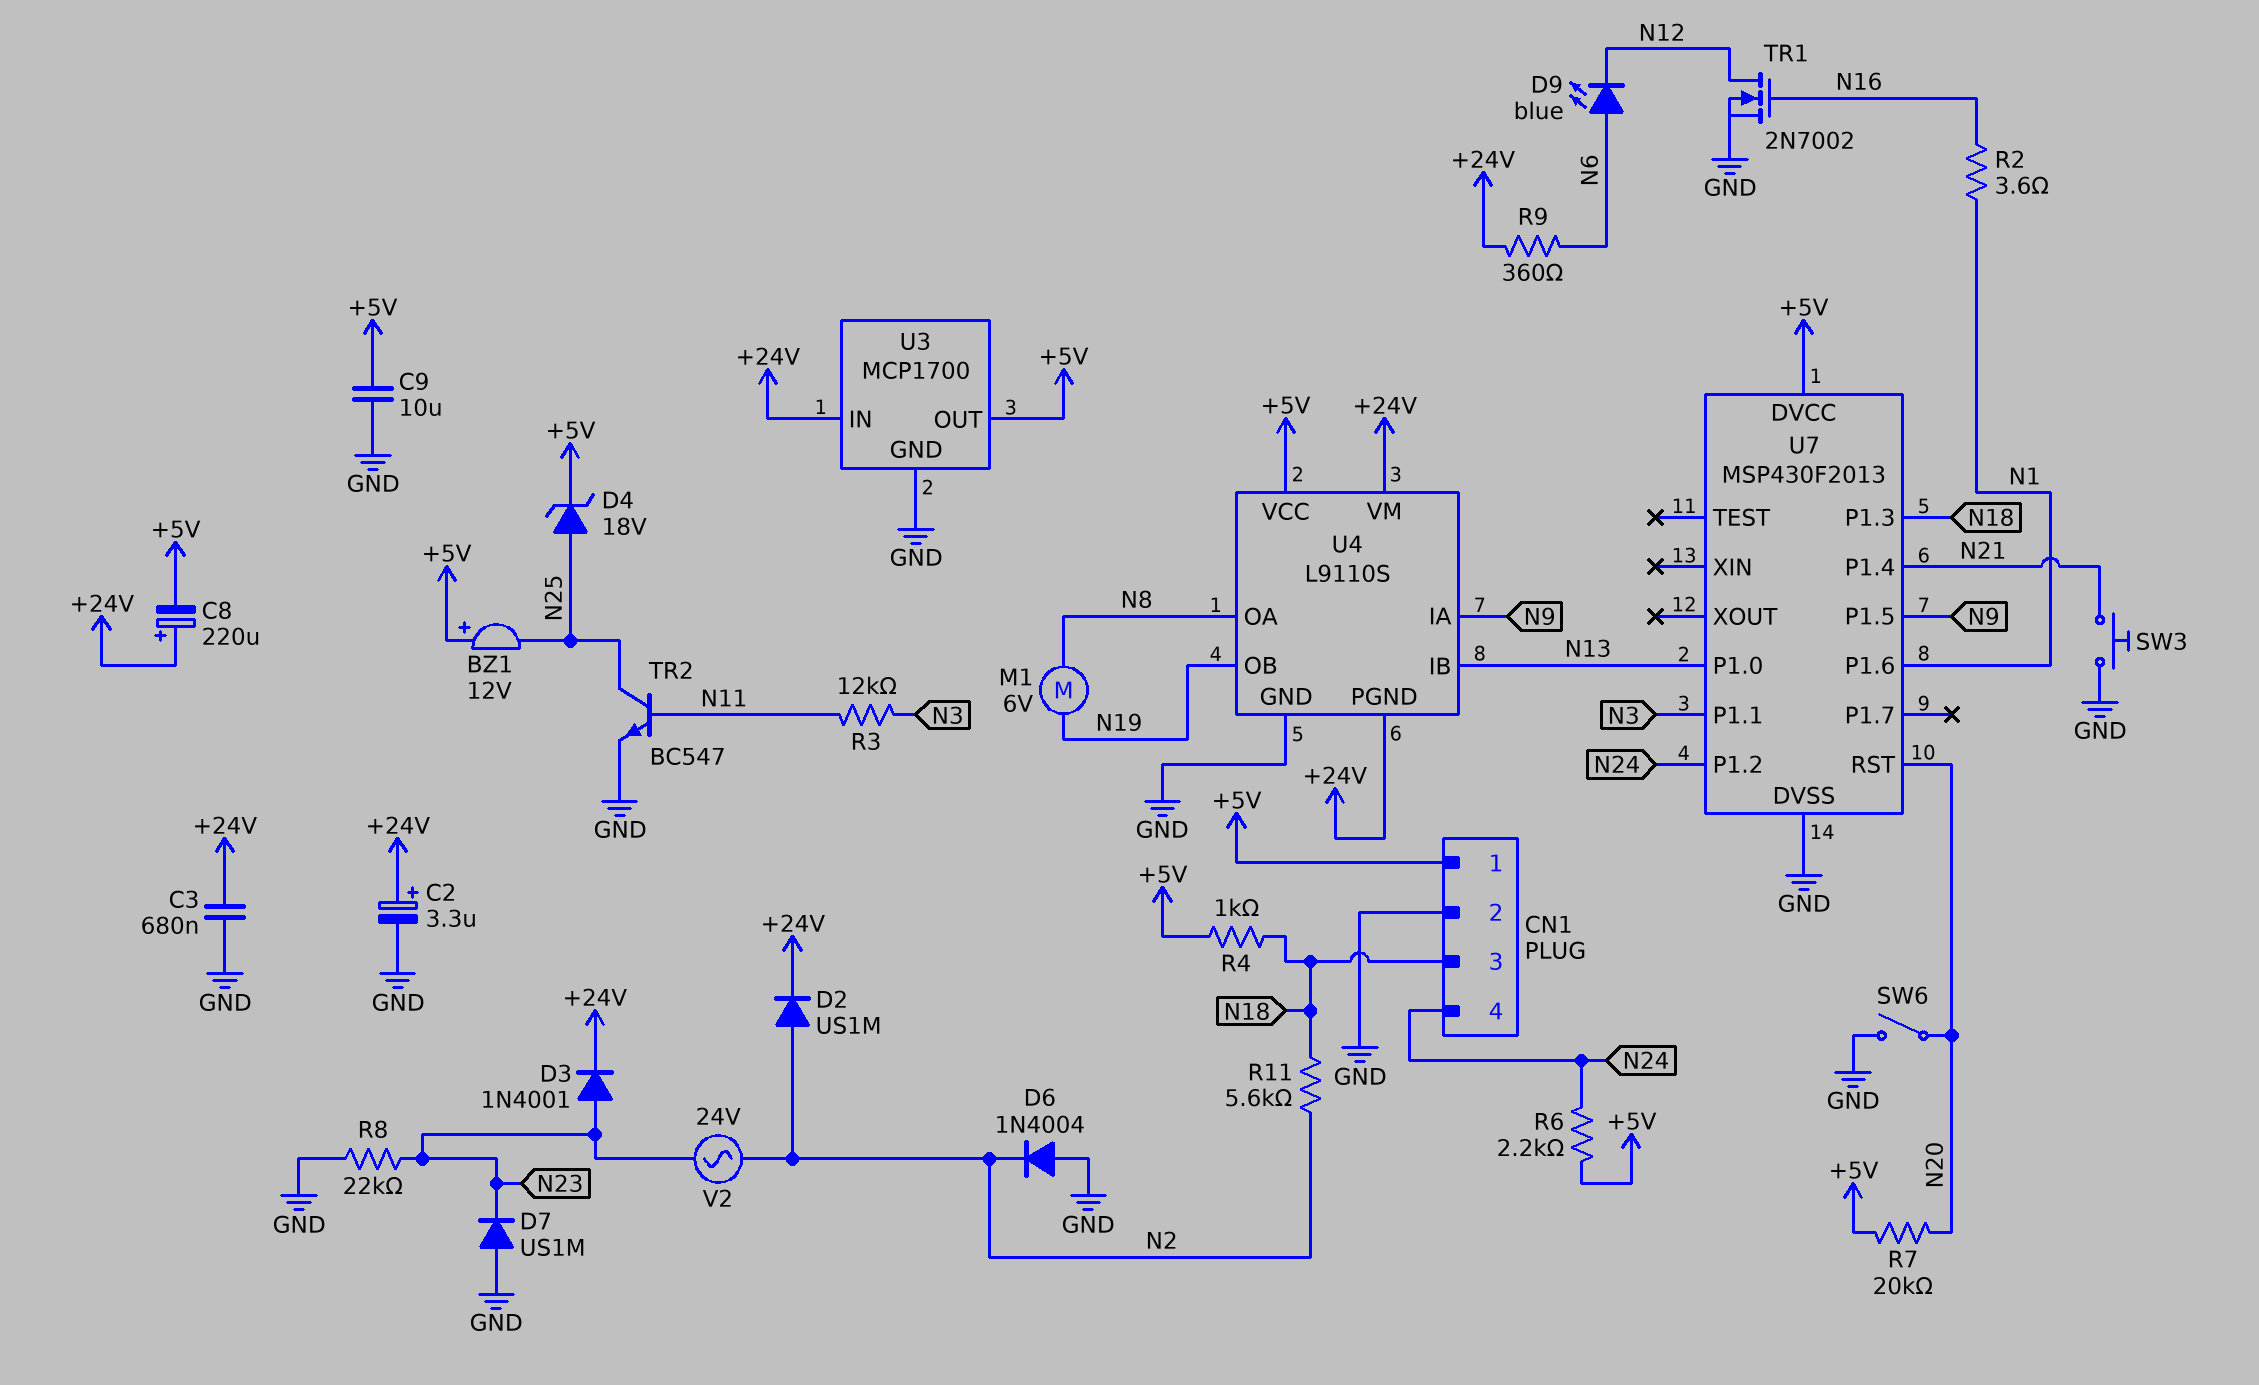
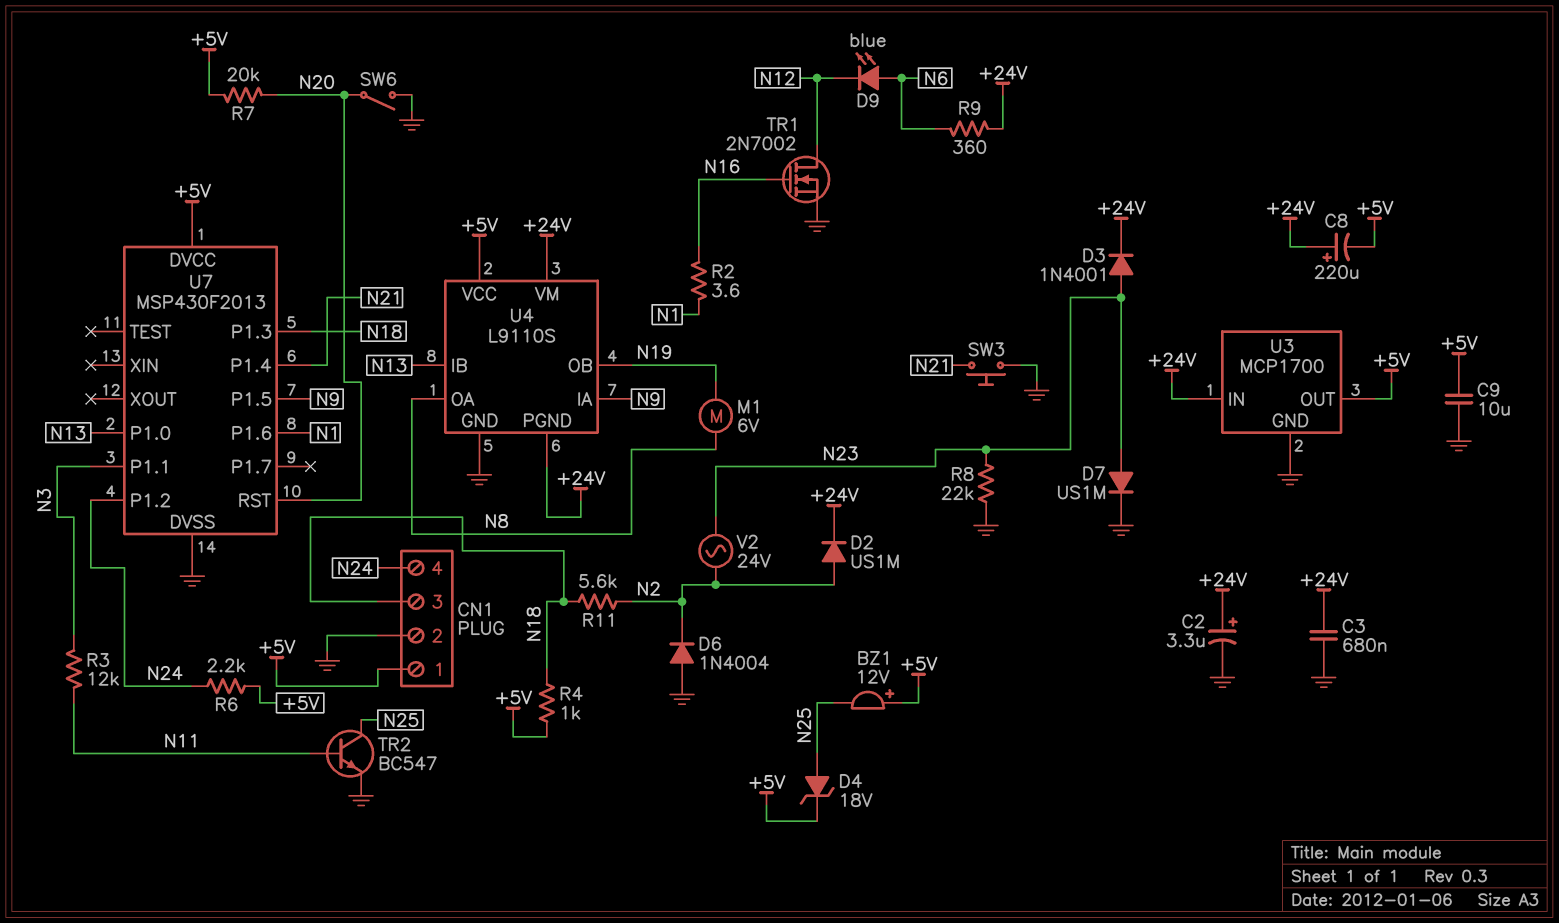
D7: diode US1M (A GND, K N23) -> diode US1M (A N23, K GND)

